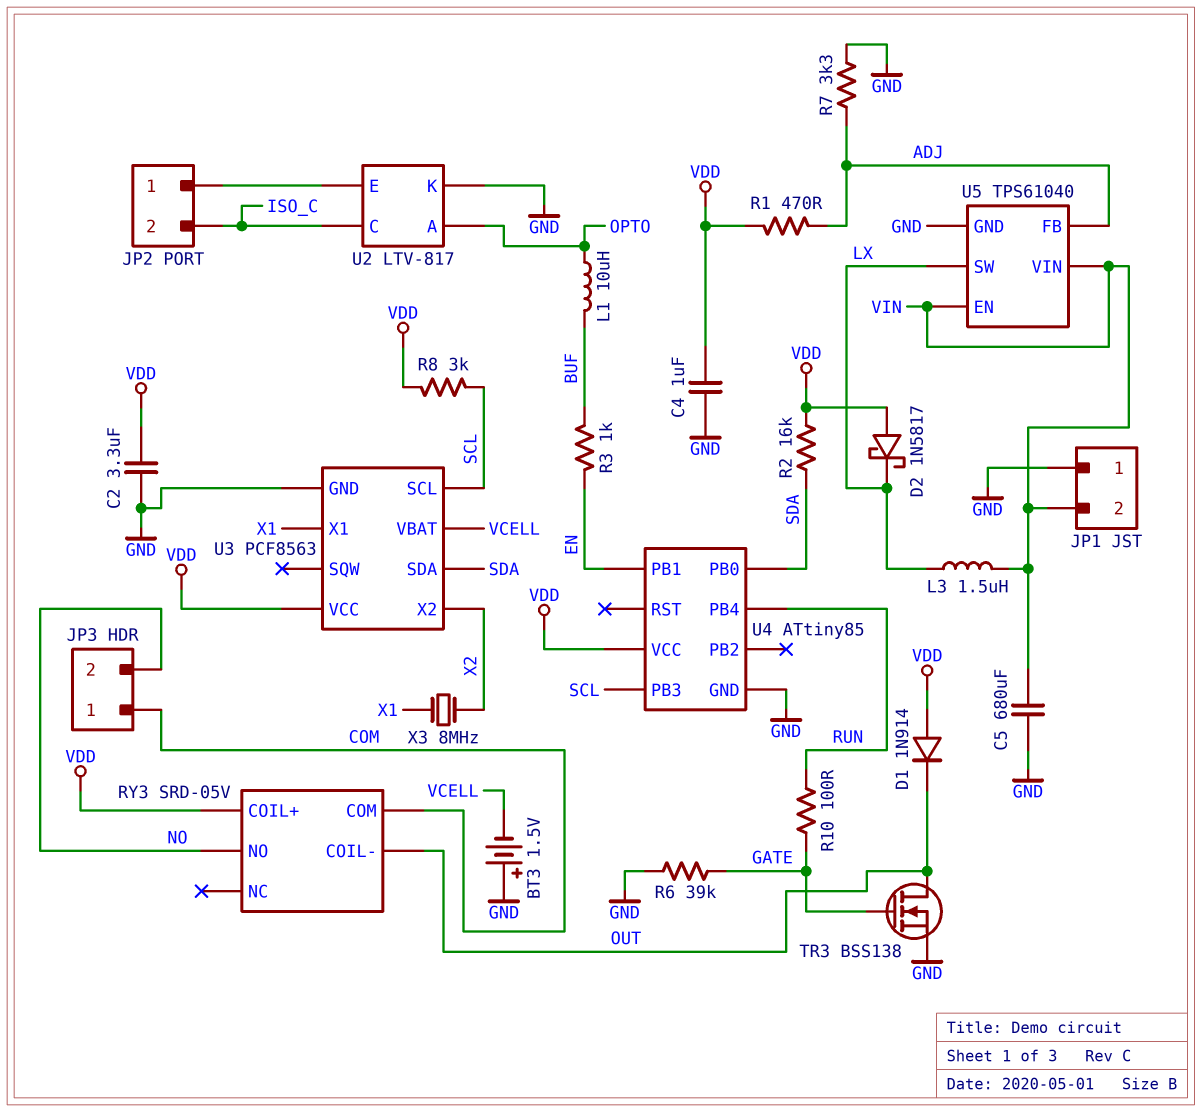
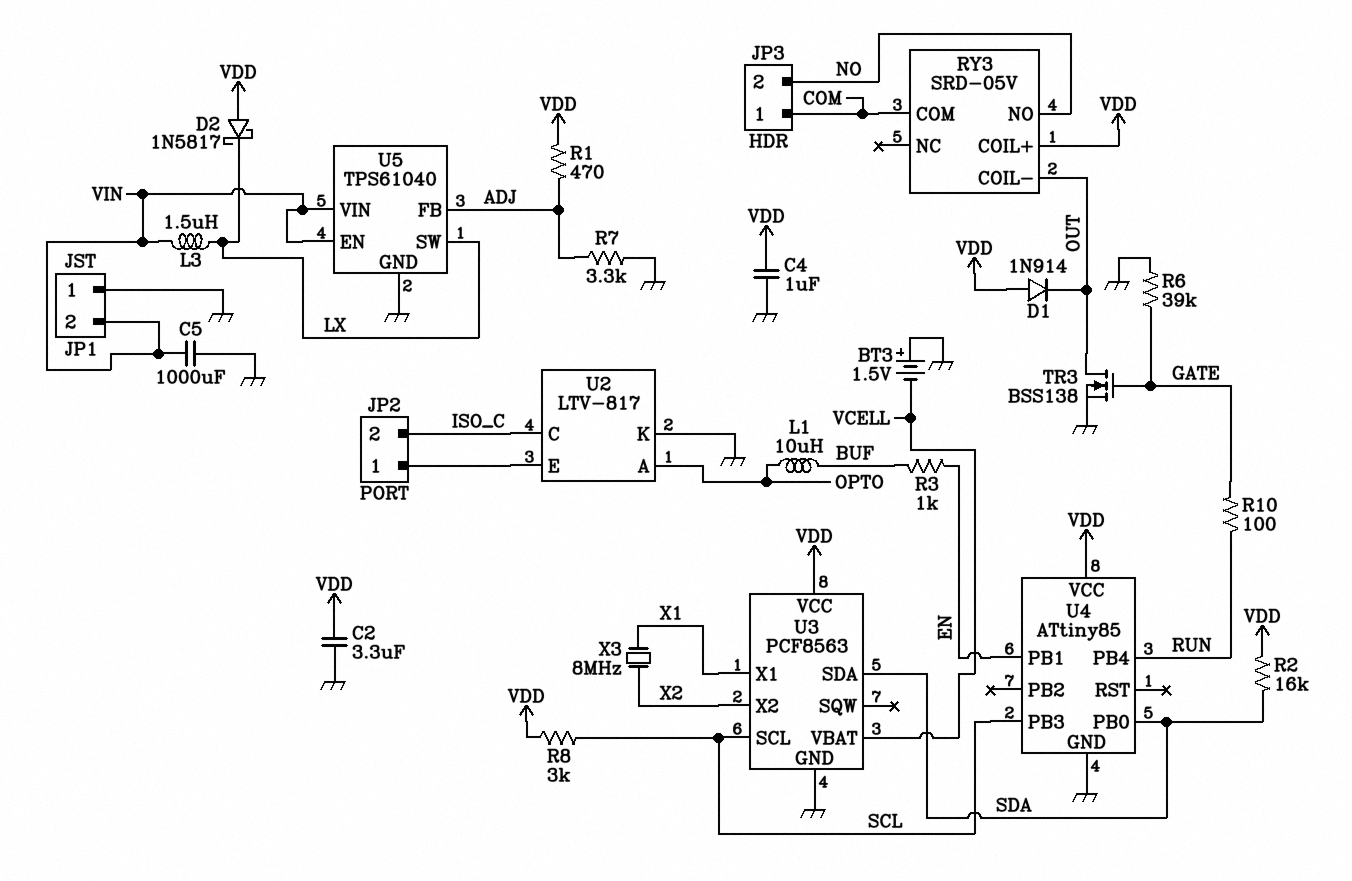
C5: 680uF (GND, VIN) -> 1000uF (GND, VIN)

